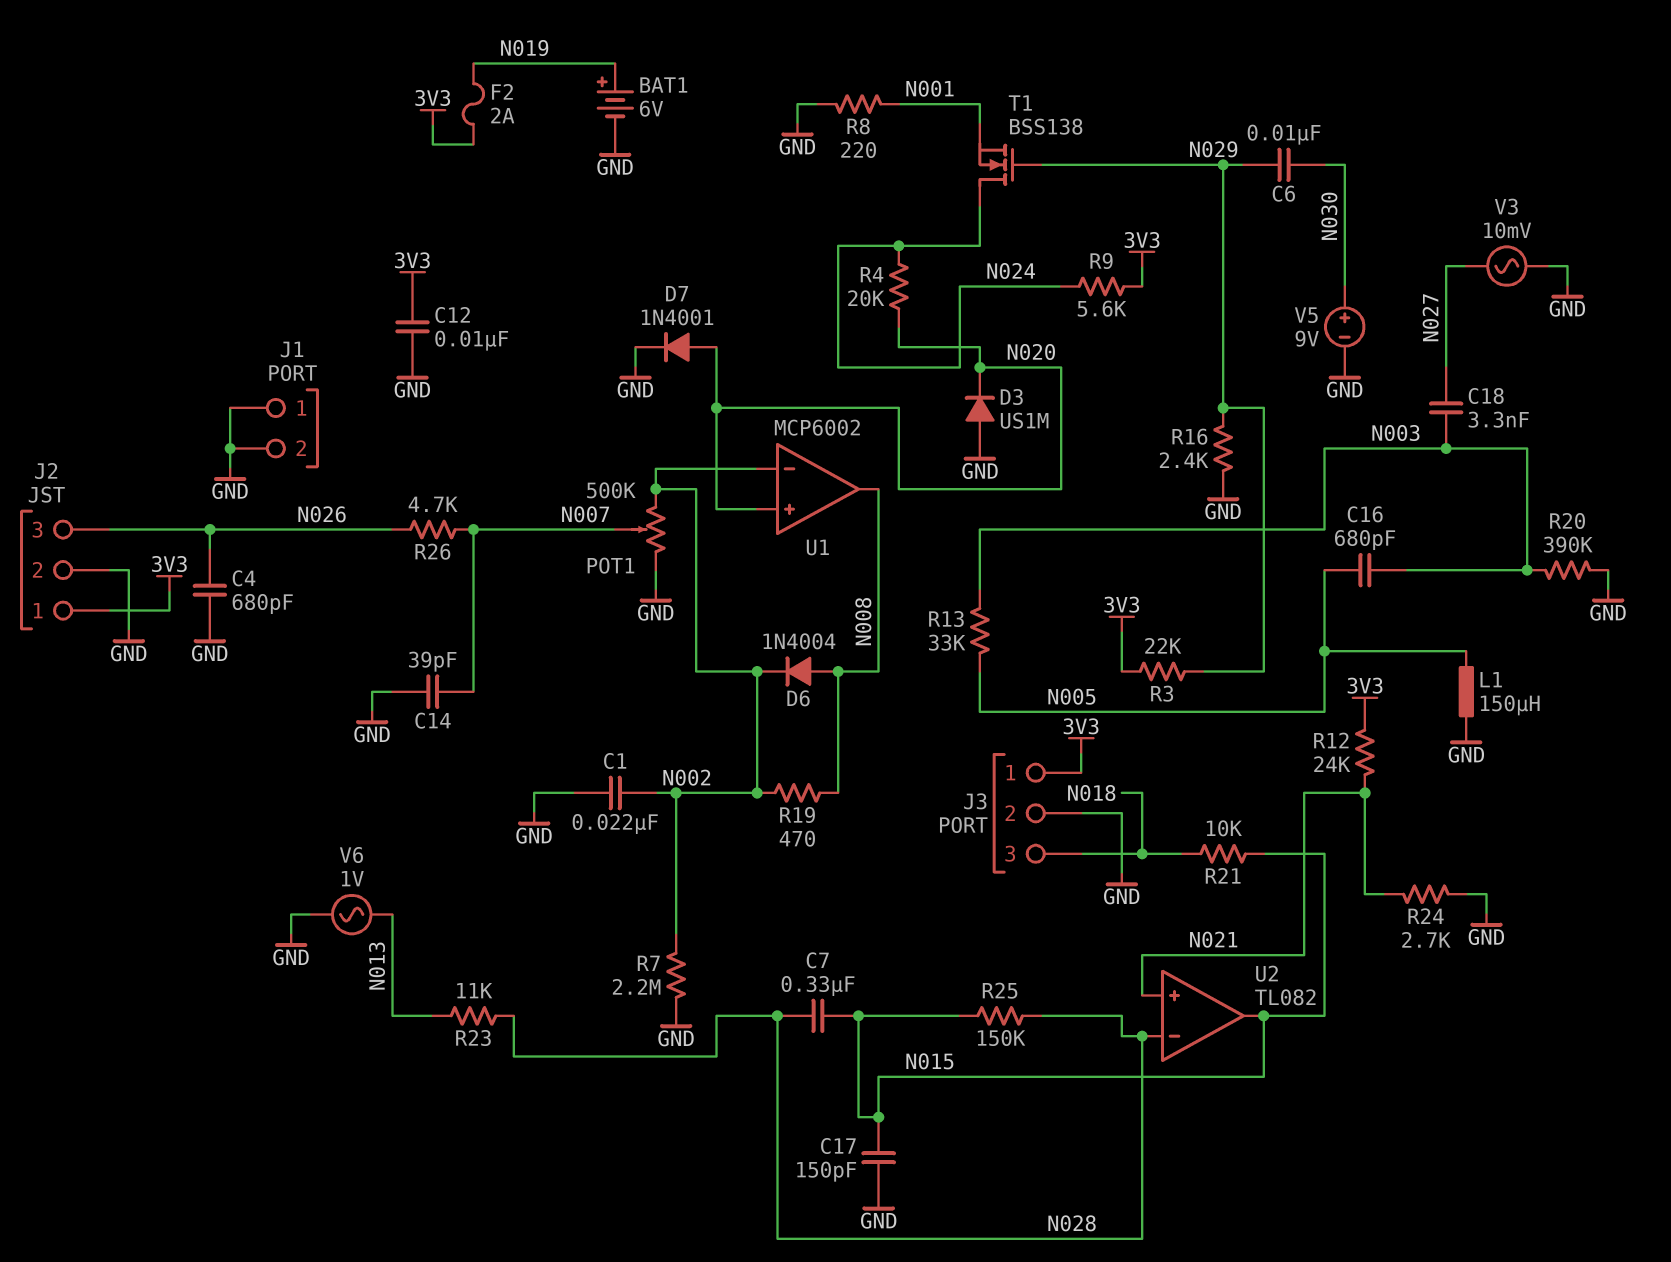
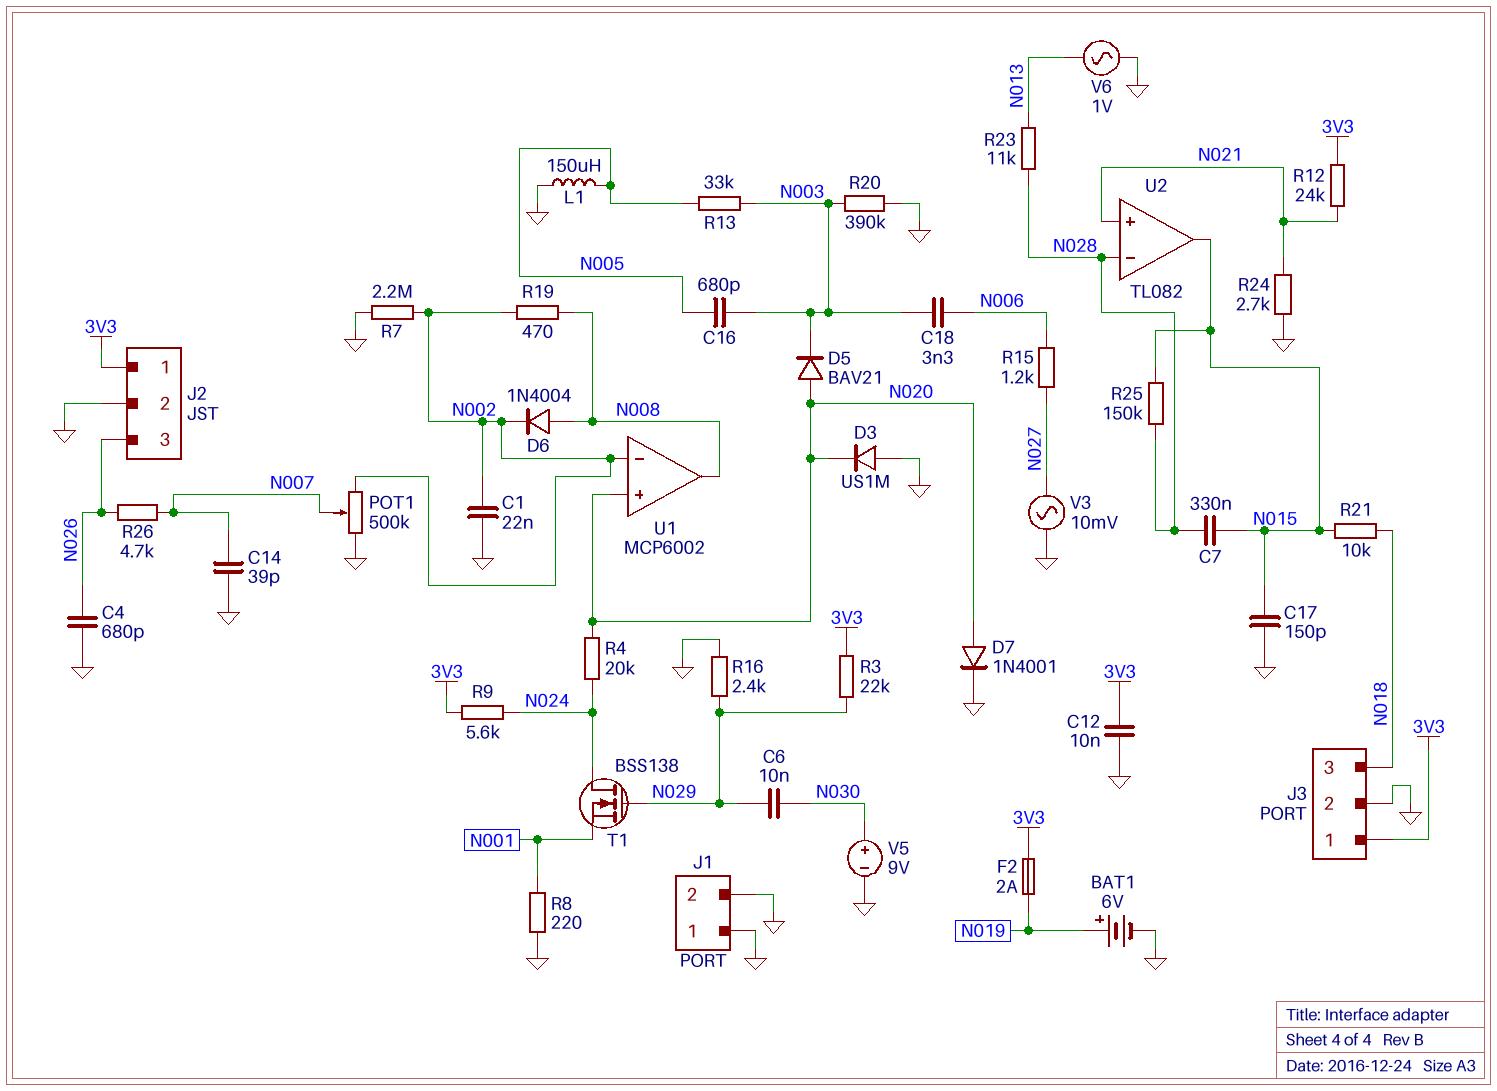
C18: 3.3nF (N003, N027) -> 3.3nF (N003, N006)
D5: none -> diode BAV21 (A N020, K N003)
R15: none -> 1.2k (N006, N027)

